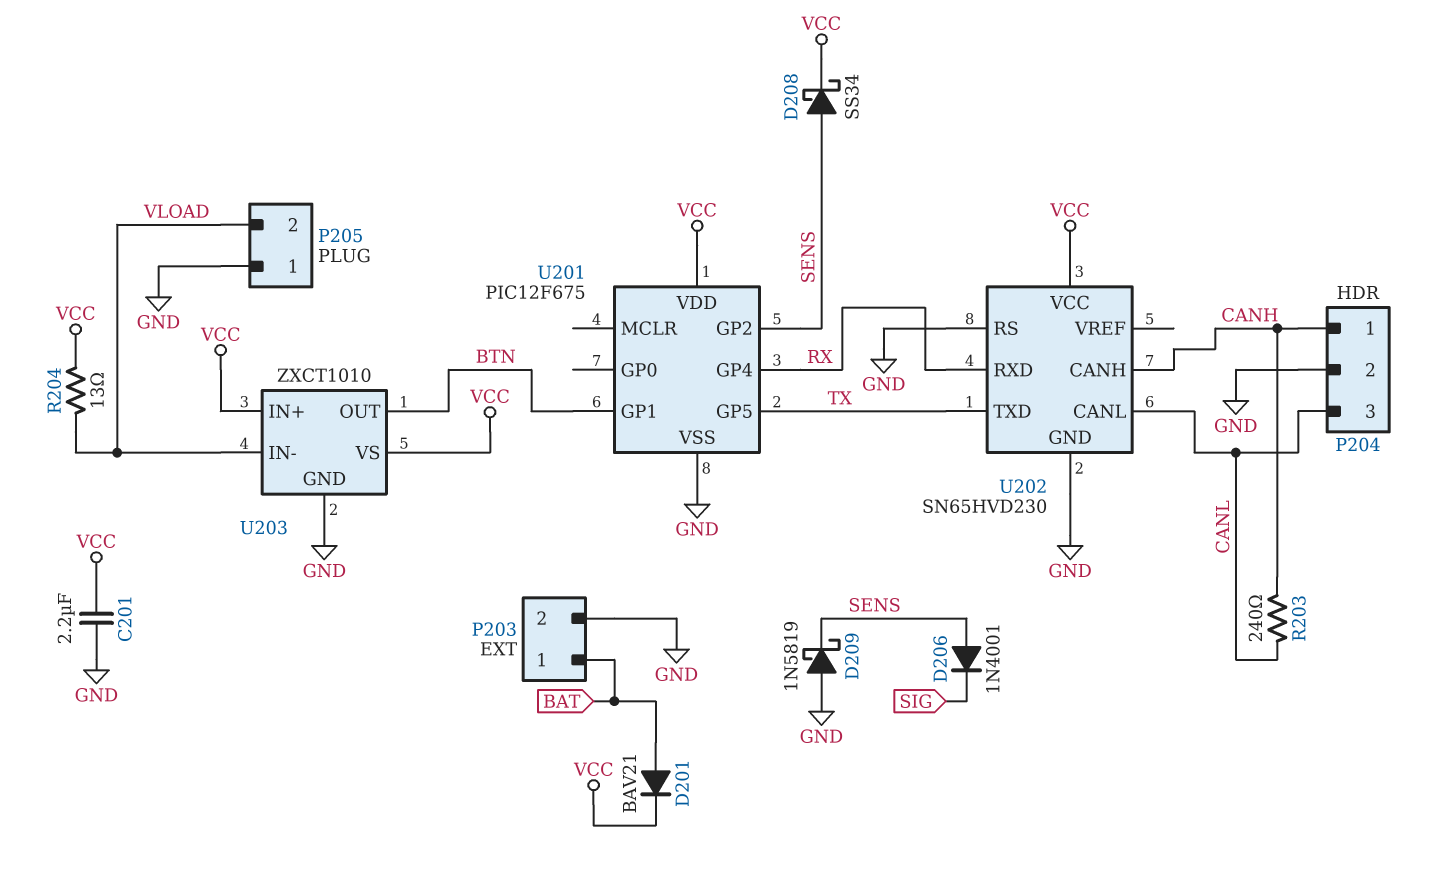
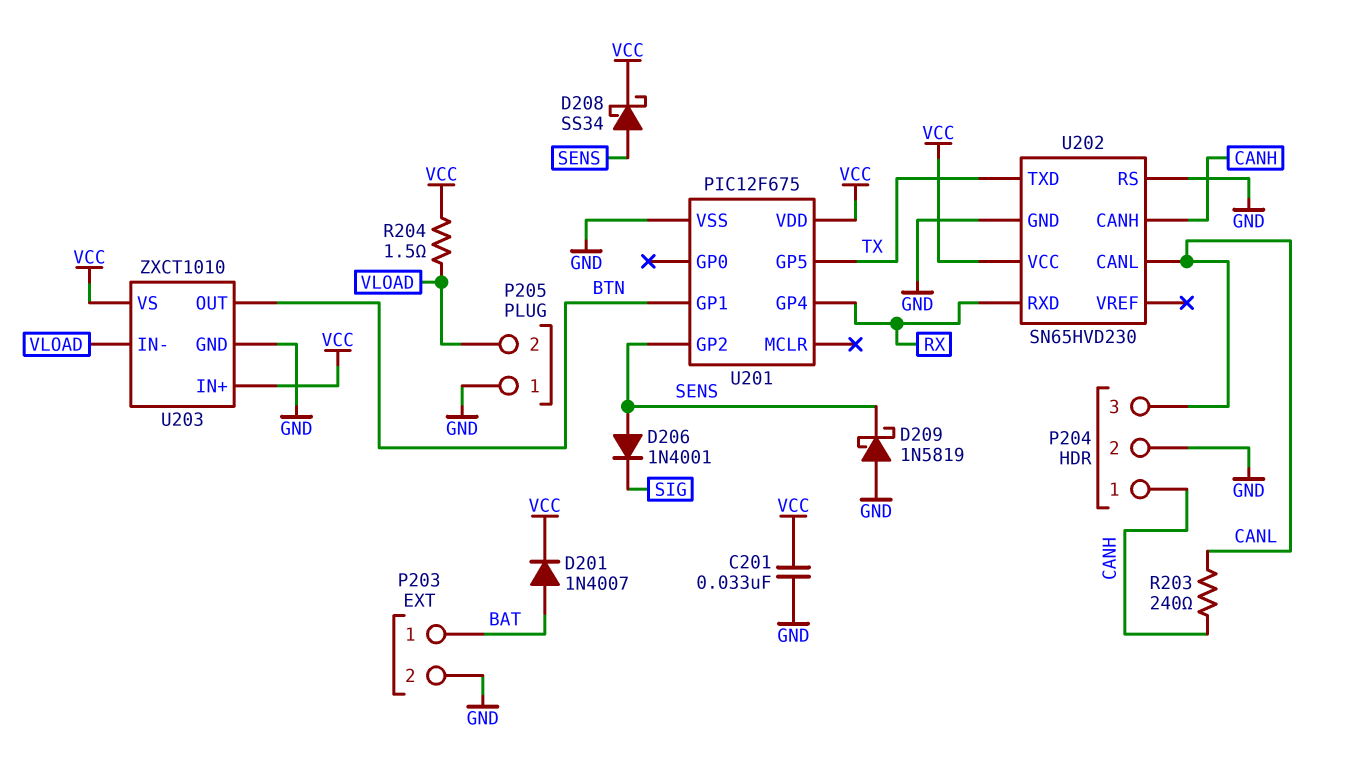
C201: 2.2uF (GND, VCC) -> 33nF (GND, VCC)
D201: diode BAV21 (A BAT, K VCC) -> diode 1N4007 (A BAT, K VCC)
R204: 13 (VCC, VLOAD) -> 1.5 (VCC, VLOAD)

